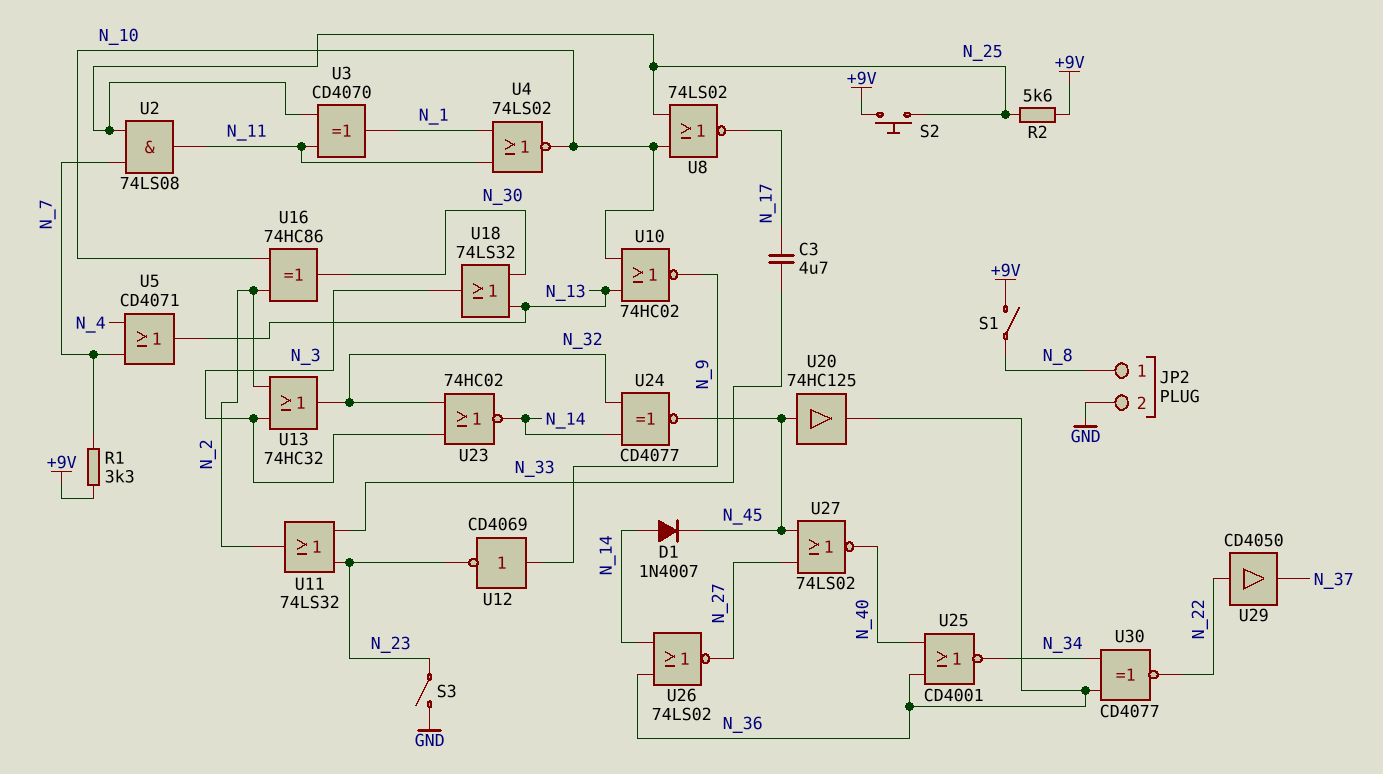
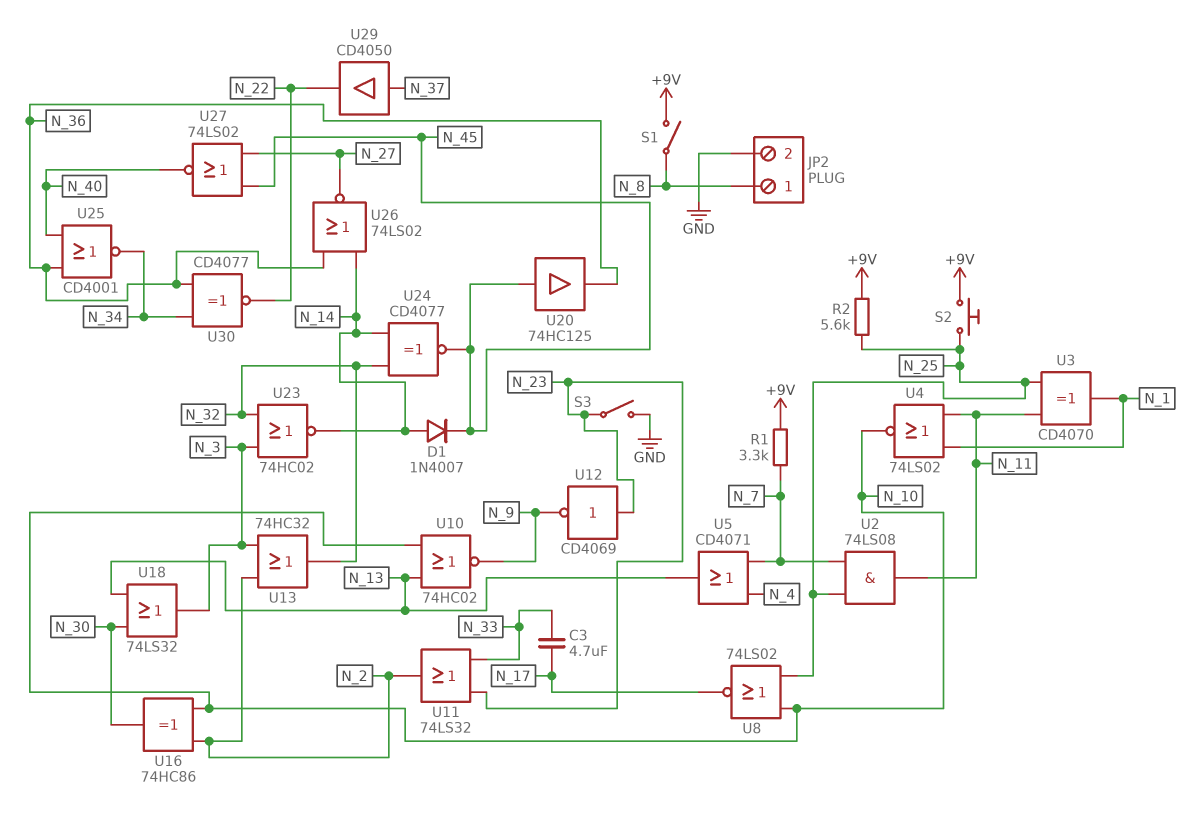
U12: NOT CD4069 (in N_9, out N_23) -> NOT CD4069 (in N_23, out N_9)
U29: buffer CD4050 (in N_22, out N_37) -> buffer CD4050 (in N_37, out N_22)

